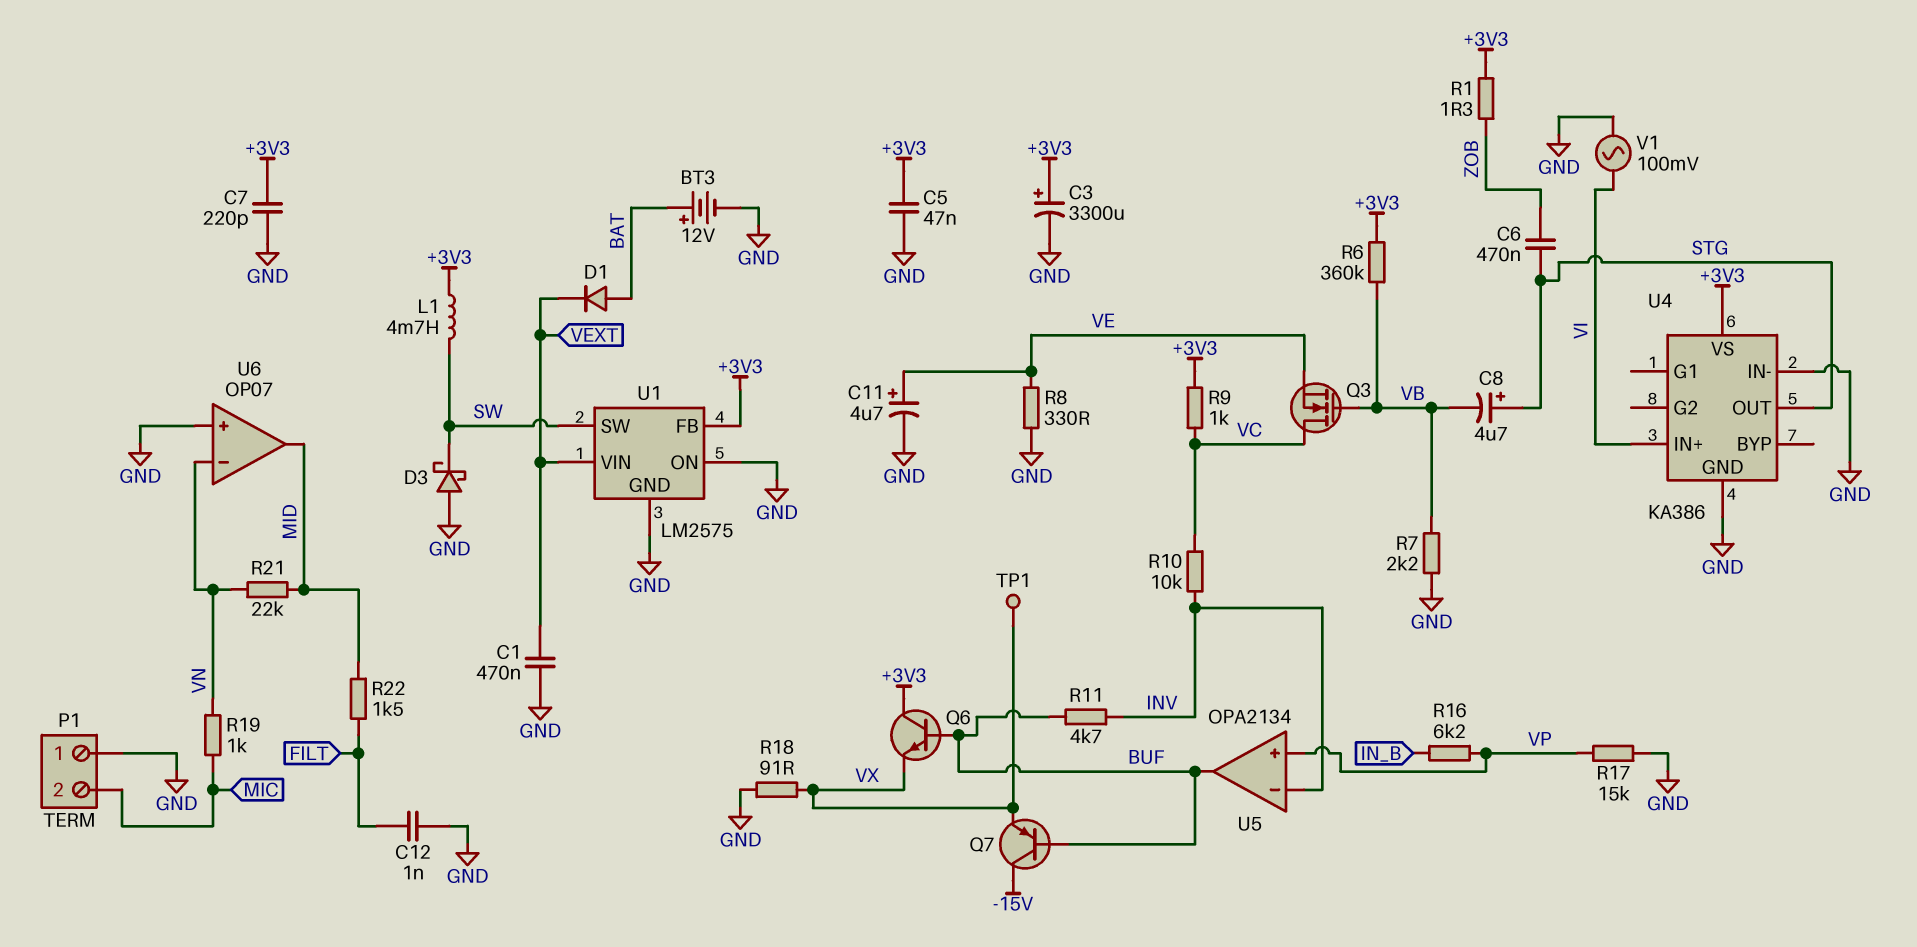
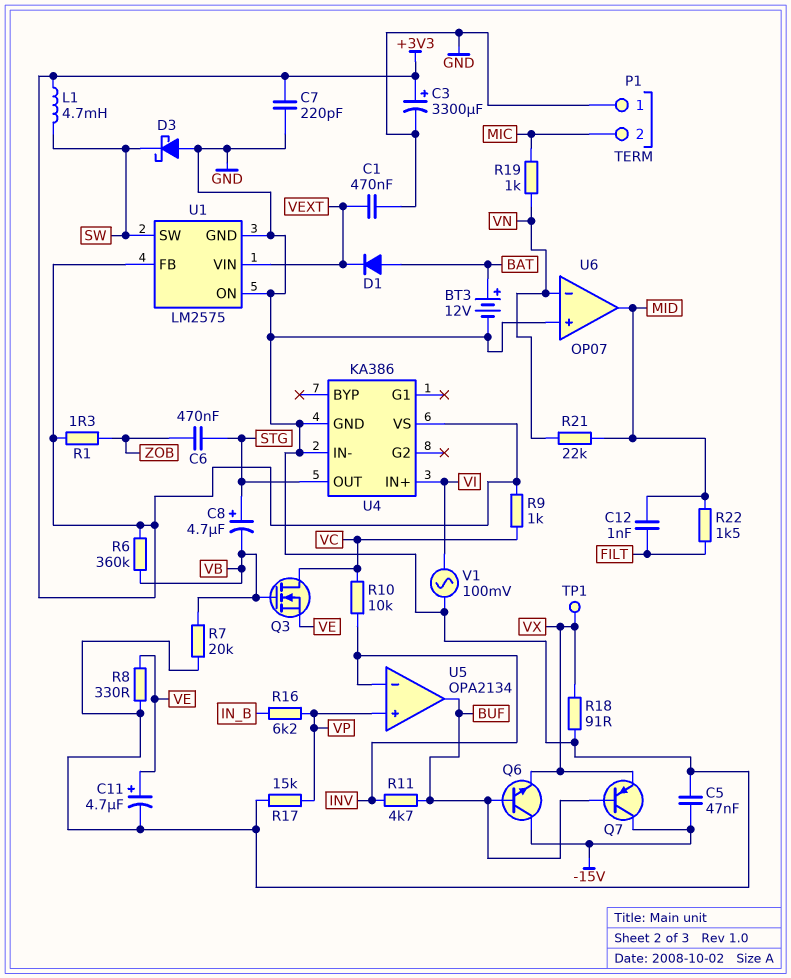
C5: 47nF (+3V3, GND) -> 47nF (-15V, GND)
C12: 1nF (FILT, GND) -> 1nF (FILT, MID)
Q6: NPN (B BUF, C +3V3, E VX) -> NPN (B BUF, C -15V, E VX)
R7: 2.2k (GND, VB) -> 20k (GND, VB)

